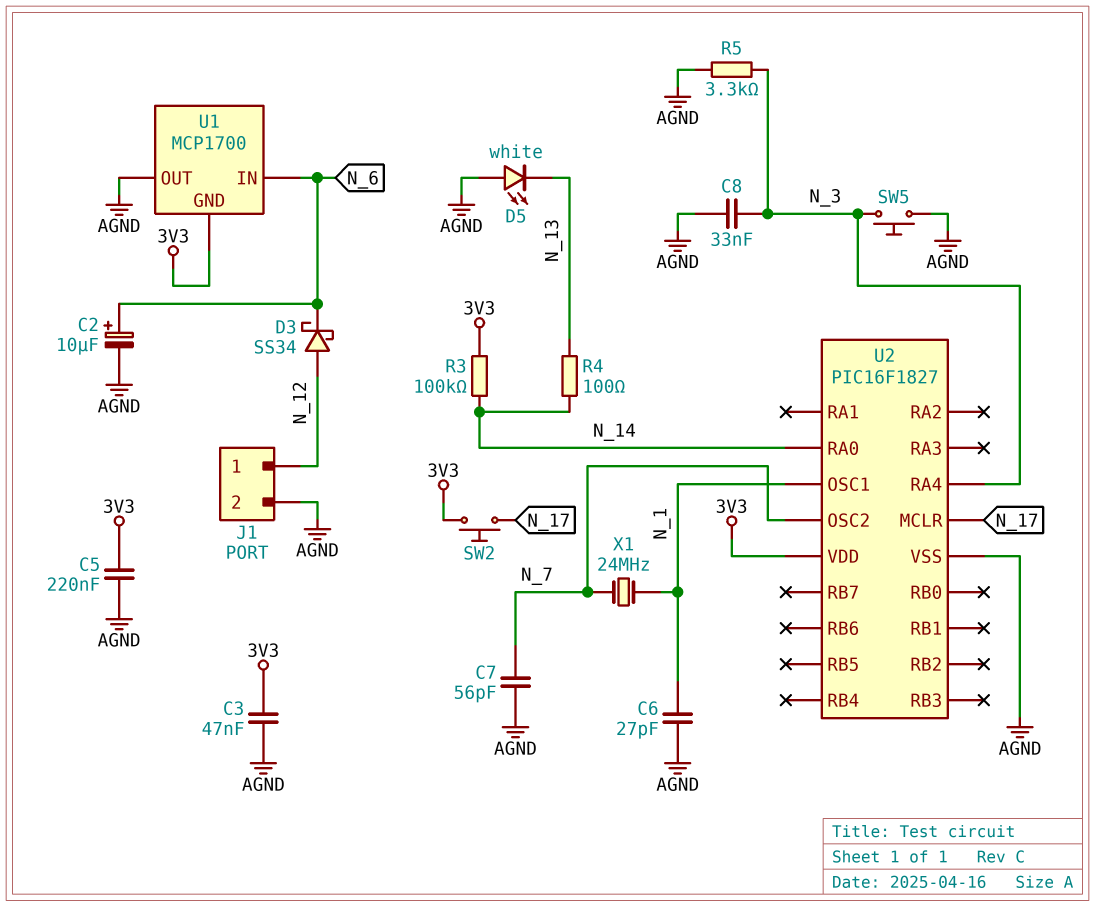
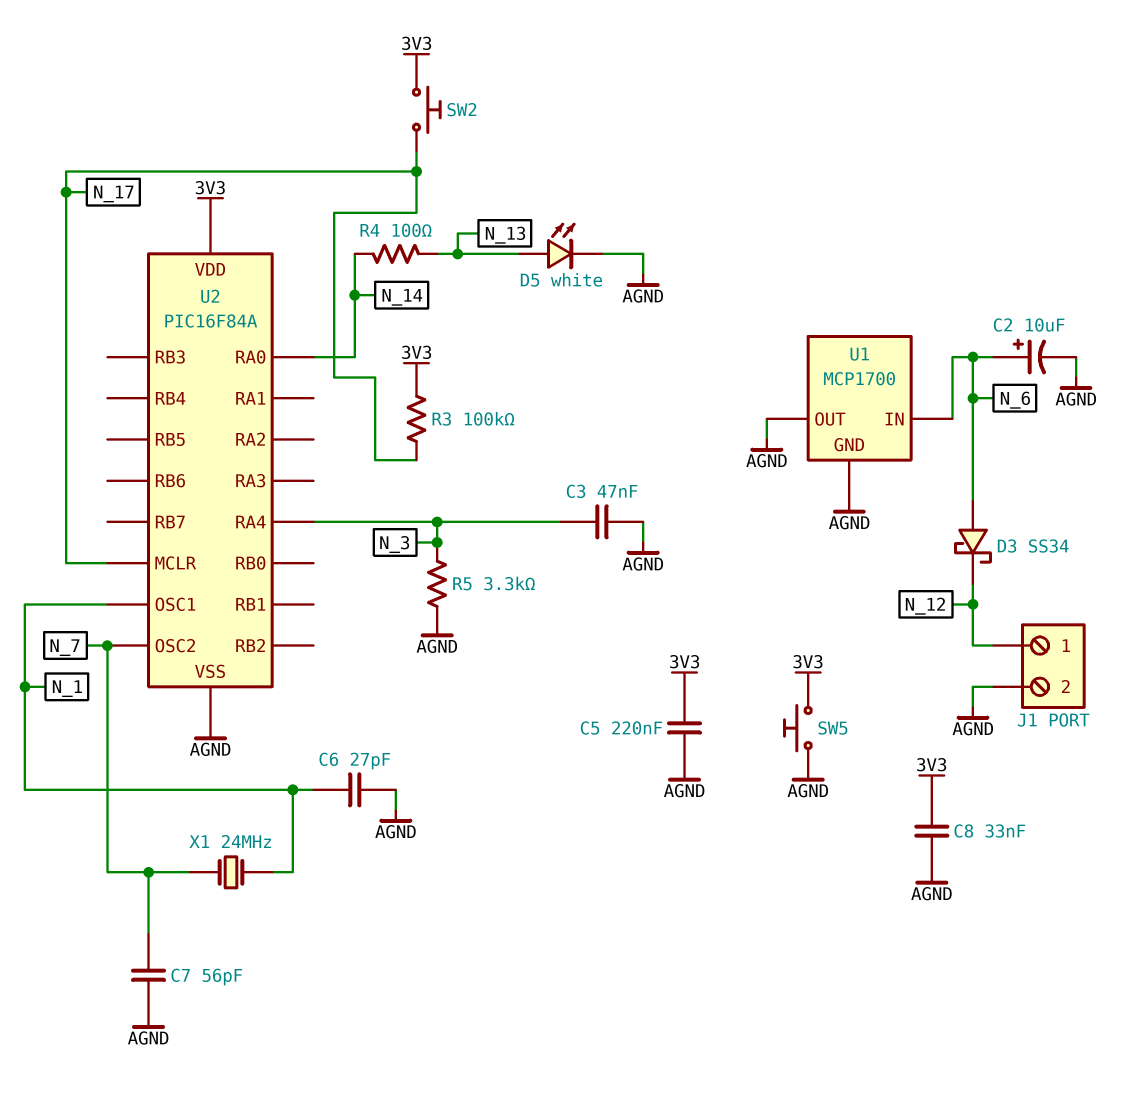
C3: 47nF (3V3, AGND) -> 47nF (AGND, N_3)
C8: 33nF (AGND, N_3) -> 33nF (3V3, AGND)
D3: schottky SS34 (A N_12, K N_6) -> schottky SS34 (A N_6, K N_12)
D5: LED white (A AGND, K N_13) -> LED white (A N_13, K AGND)
R3: 100k (3V3, N_14) -> 100k (3V3, N_17)
SW5: button (AGND, N_3) -> button (3V3, AGND)
U1 pin GND: 3V3 -> AGND
U2: PIC16F1827 -> PIC16F84A

